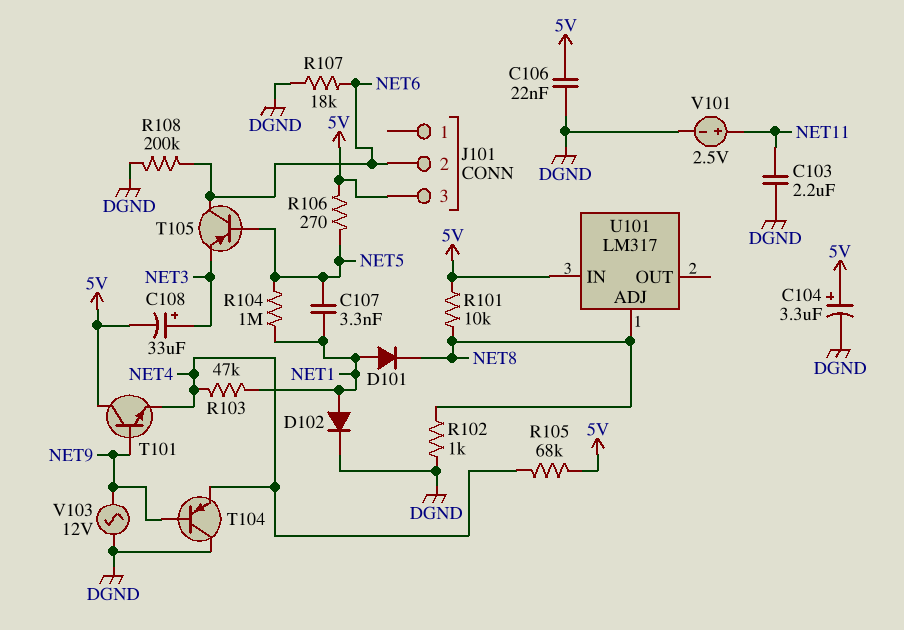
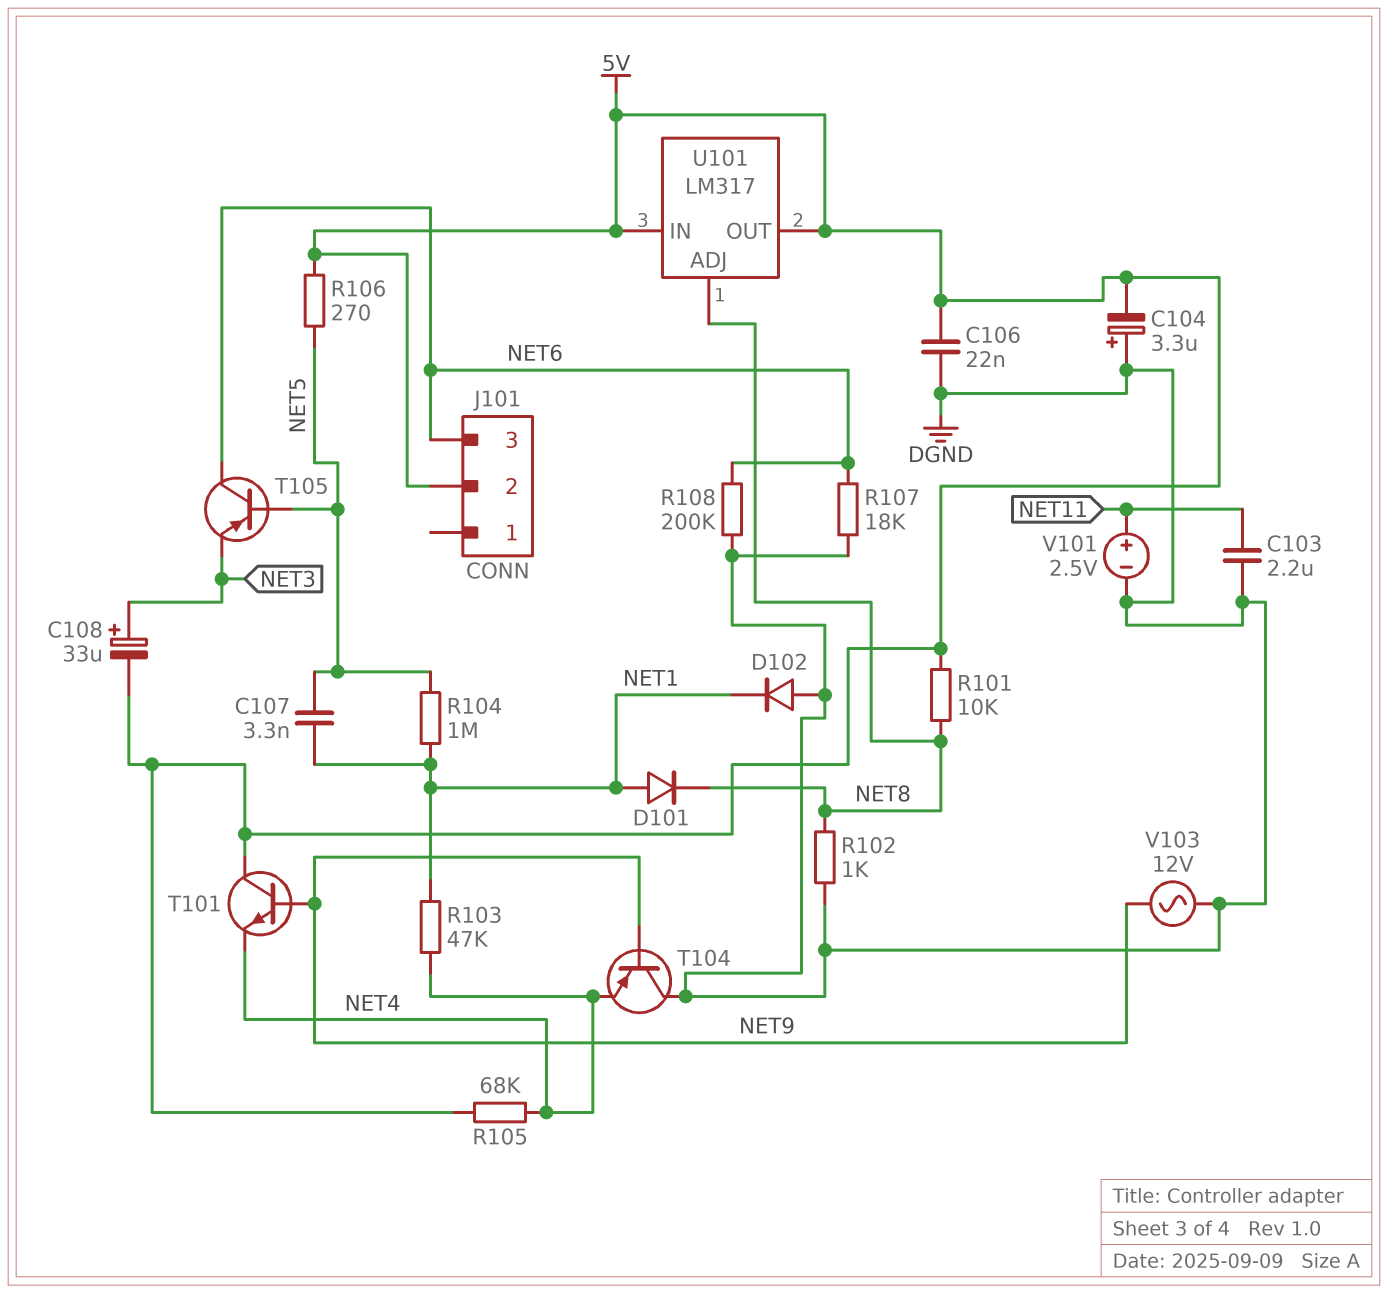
C104: 3.3uF (plus 5V, minus DGND) -> 3.3uF (plus DGND, minus 5V)
D102: diode (A NET1, K DGND) -> diode (A DGND, K NET1)
J101 pin 2: NET6 -> 5V
J101 pin 3: 5V -> NET6
U101 pin OUT: none -> 5V

